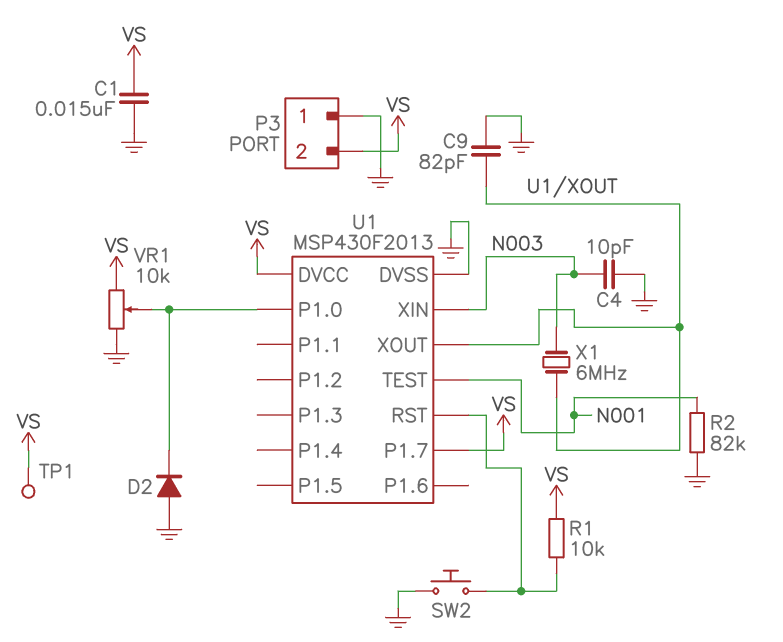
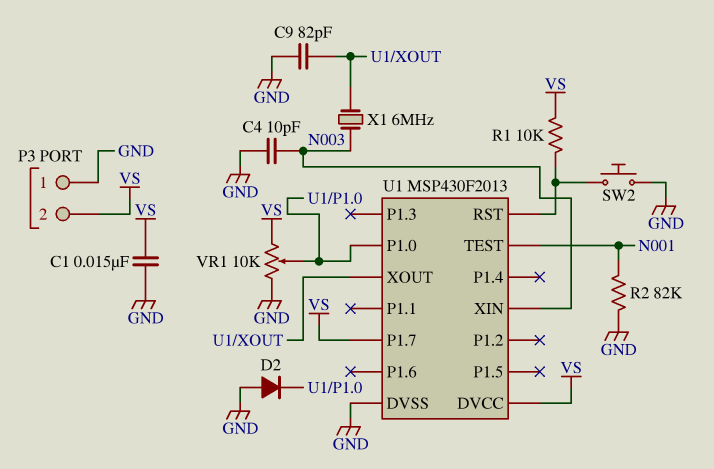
TP1: test point (VS) -> none

